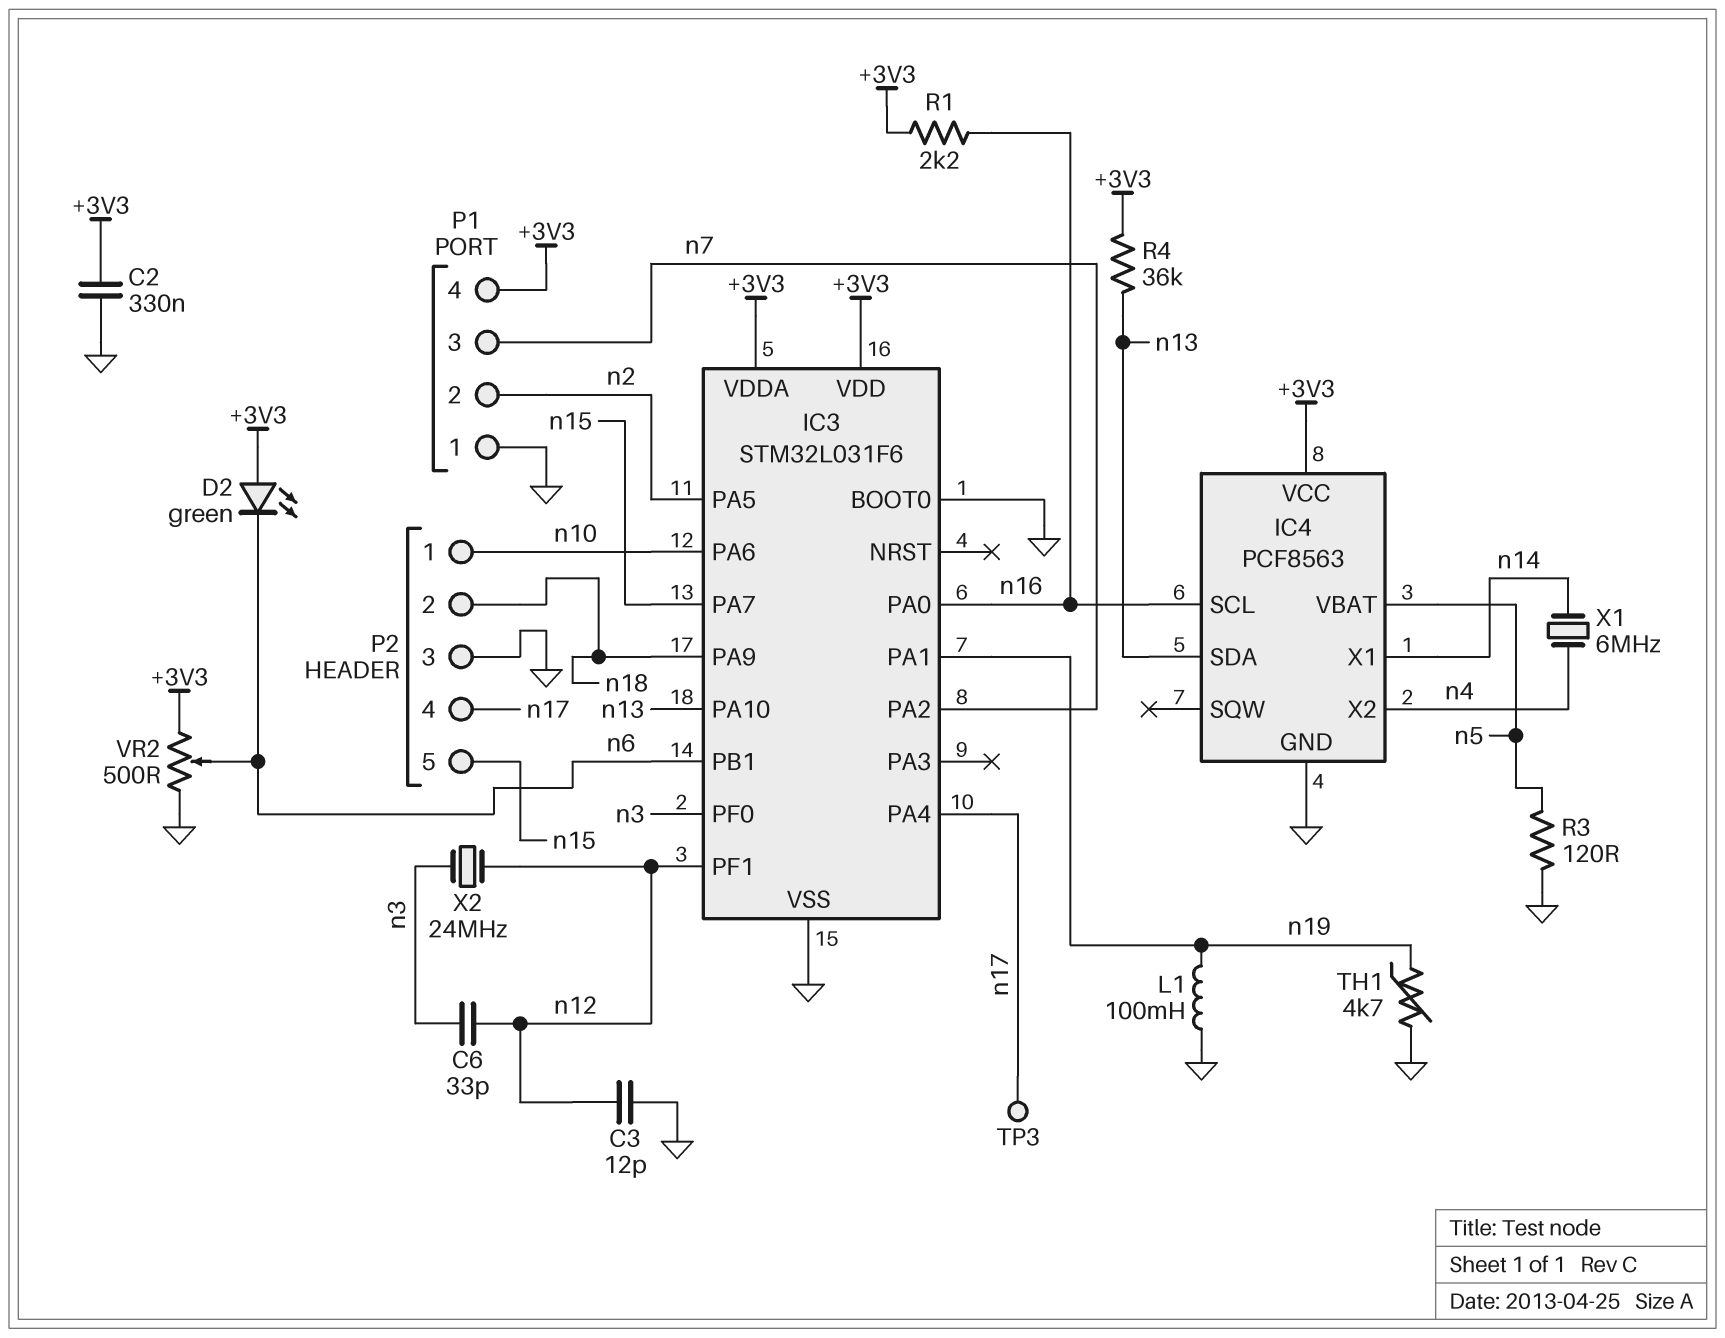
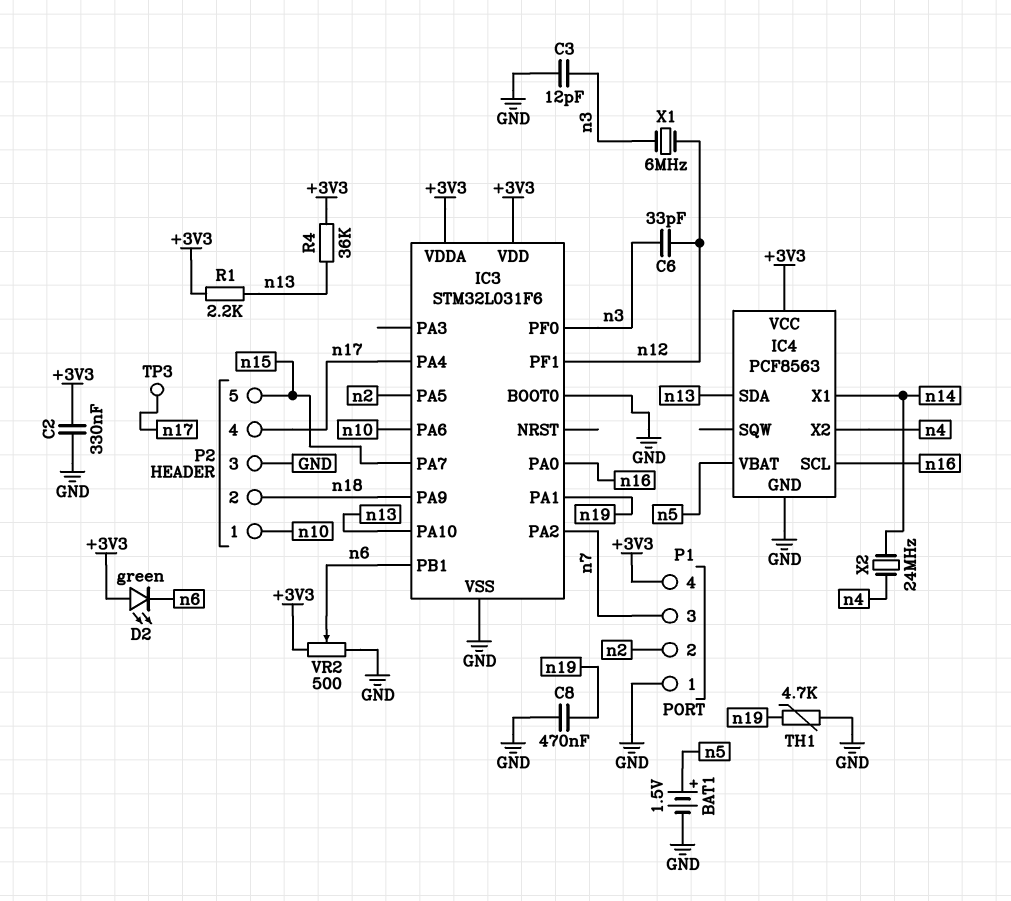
BAT1: none -> 1.5V (plus n5, minus GND)
C3: 12pF (GND, n12) -> 12pF (GND, n3)
C8: none -> 470nF (GND, n19)
L1: 100mH (GND, n19) -> none
R1: 2.2k (+3V3, n16) -> 2.2k (+3V3, n13)
R3: 120 (GND, n5) -> none
X1: 6MHz (n4, n14) -> 6MHz (n3, n12)
X2: 24MHz (n3, n12) -> 24MHz (n4, n14)

